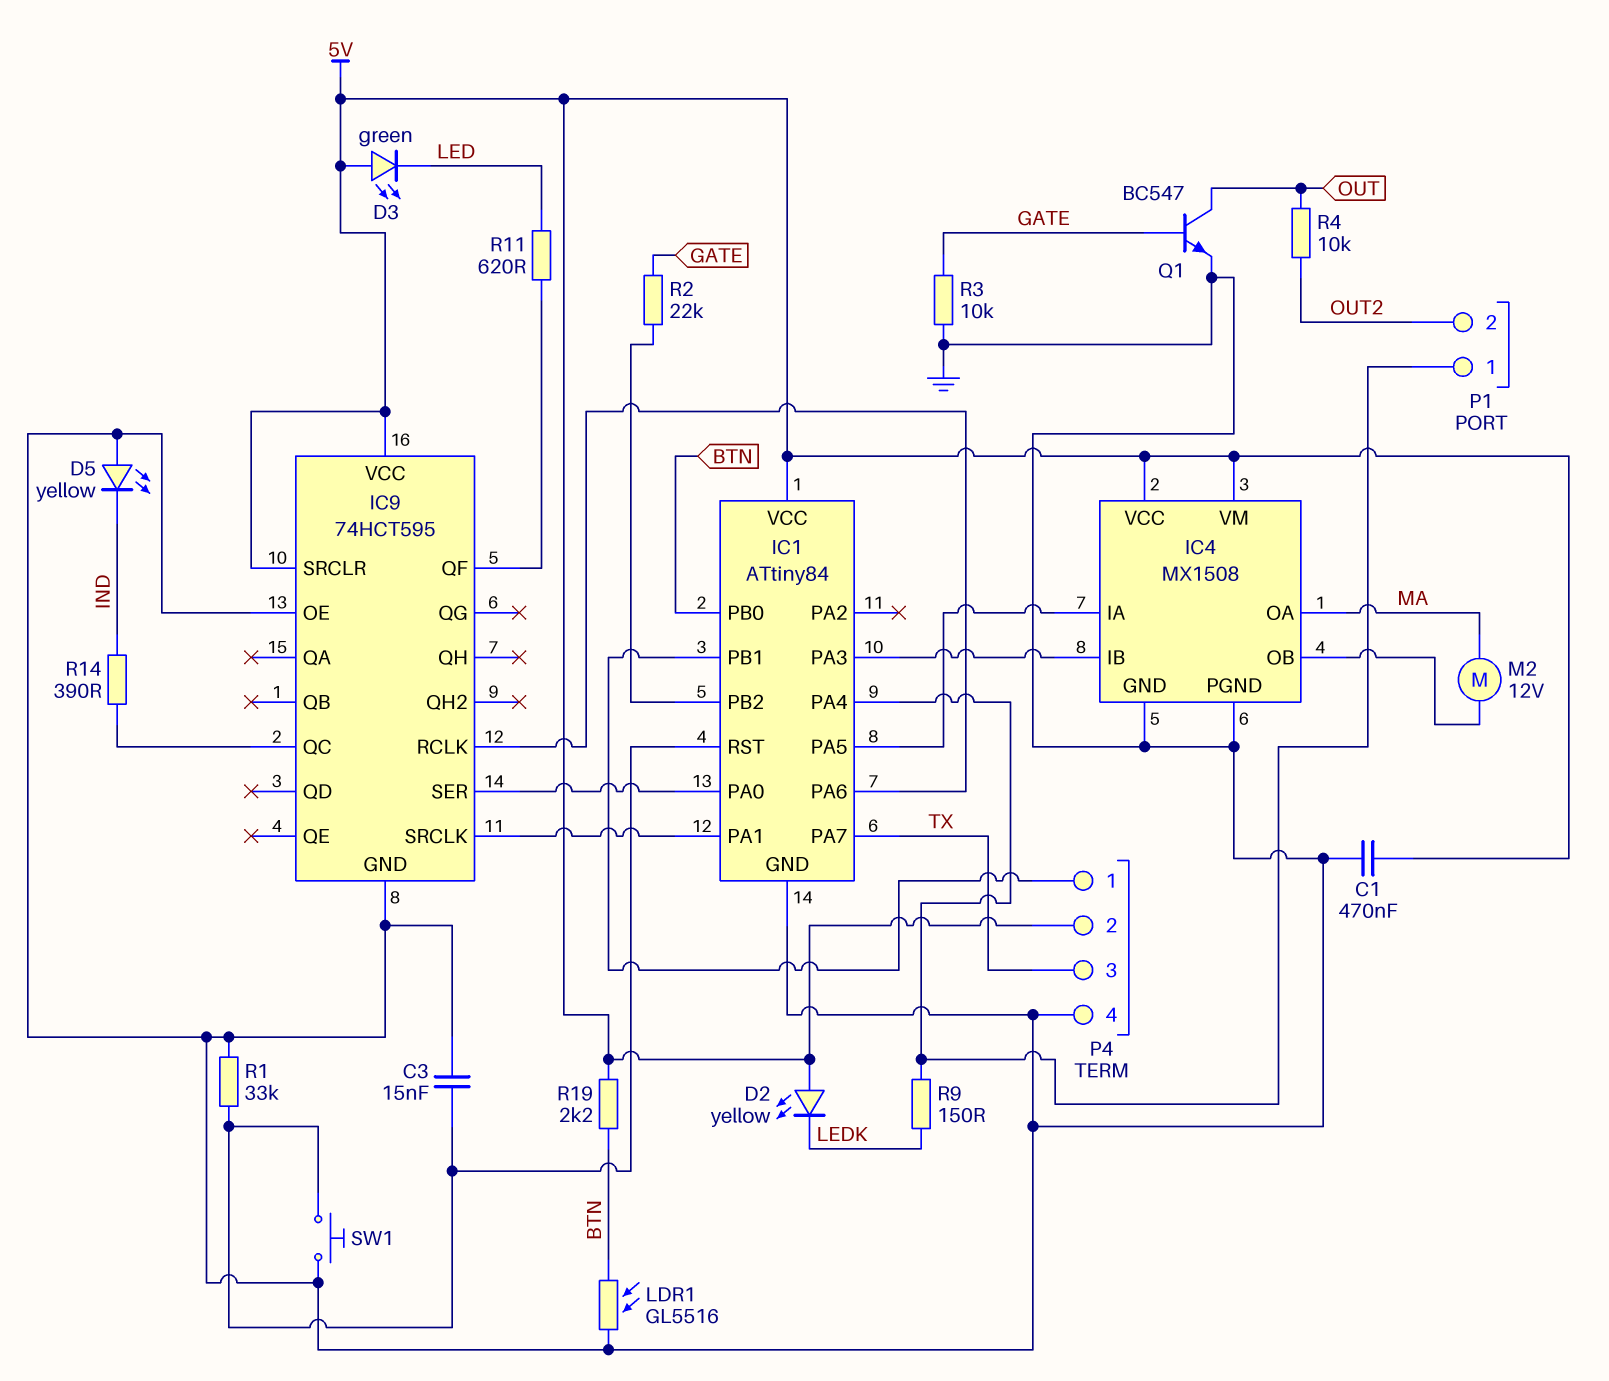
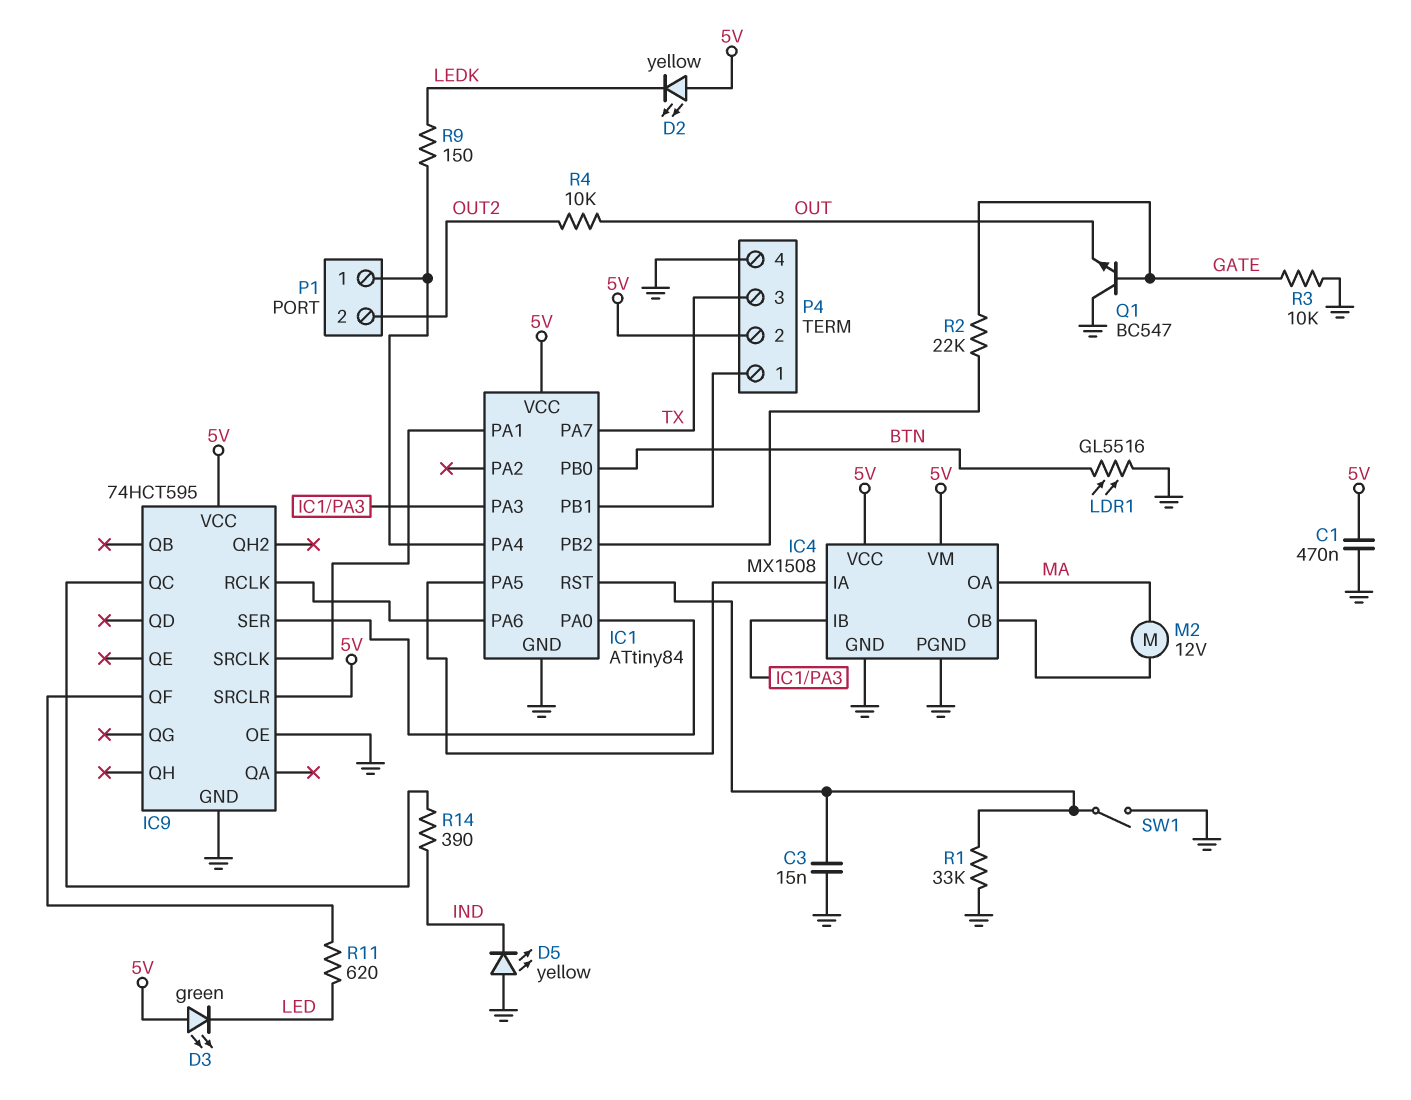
Q1: NPN BC547 (B GATE, C OUT, E GND) -> NPN BC547 (B GATE, C GND, E OUT)
R19: 2.2k (5V, BTN) -> none
SW1: button (GND, IC1/RST) -> switch (GND, IC1/RST)

